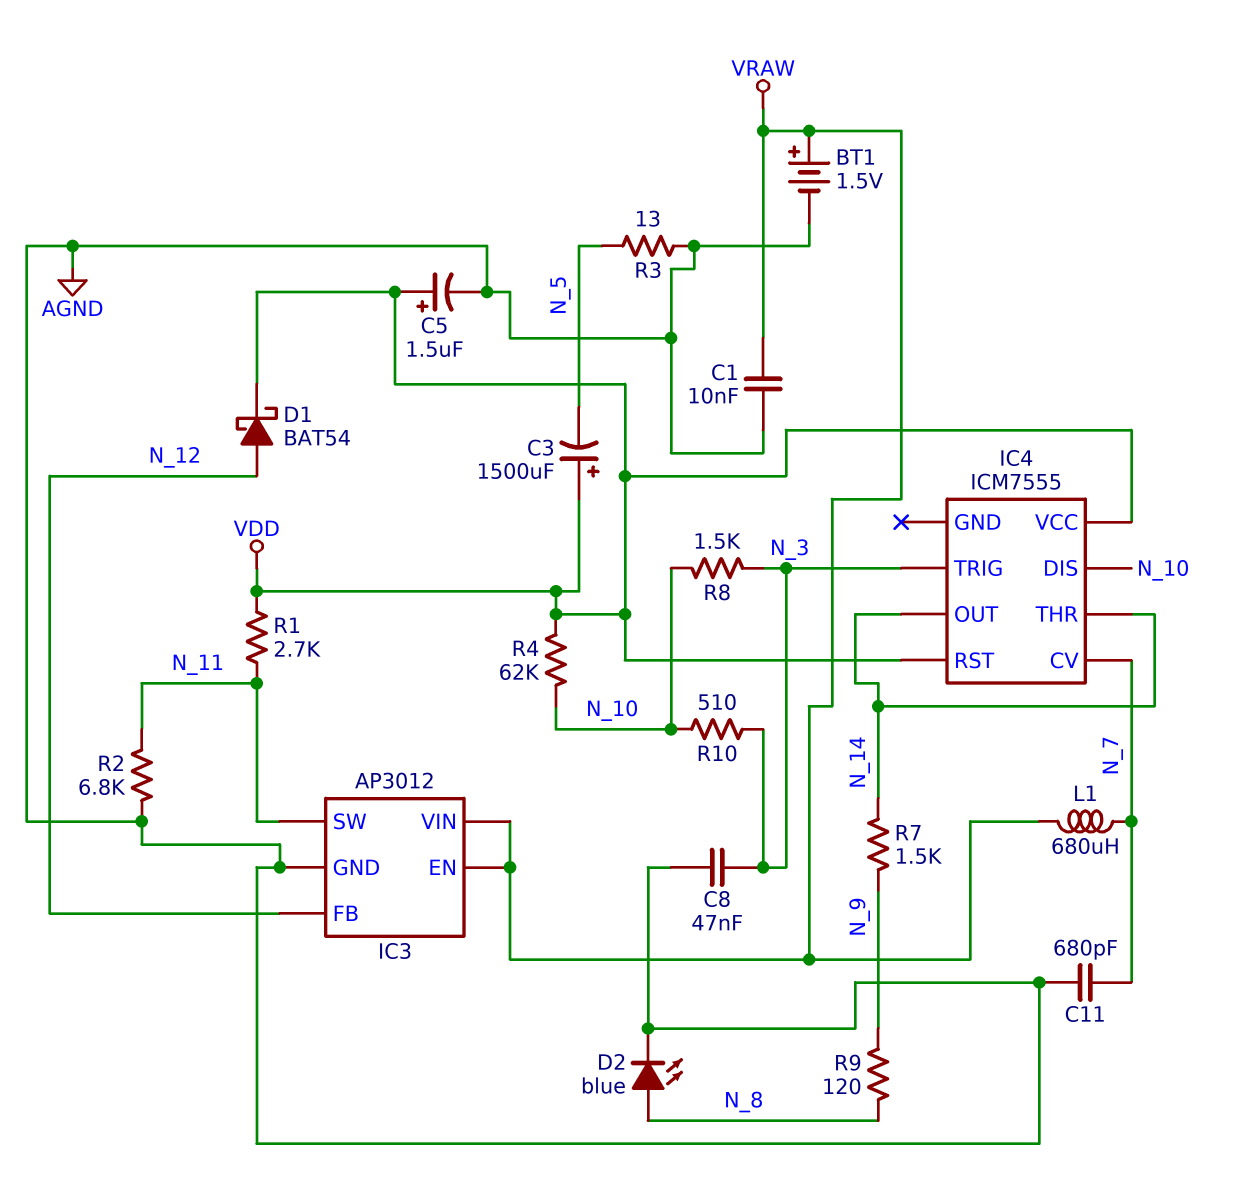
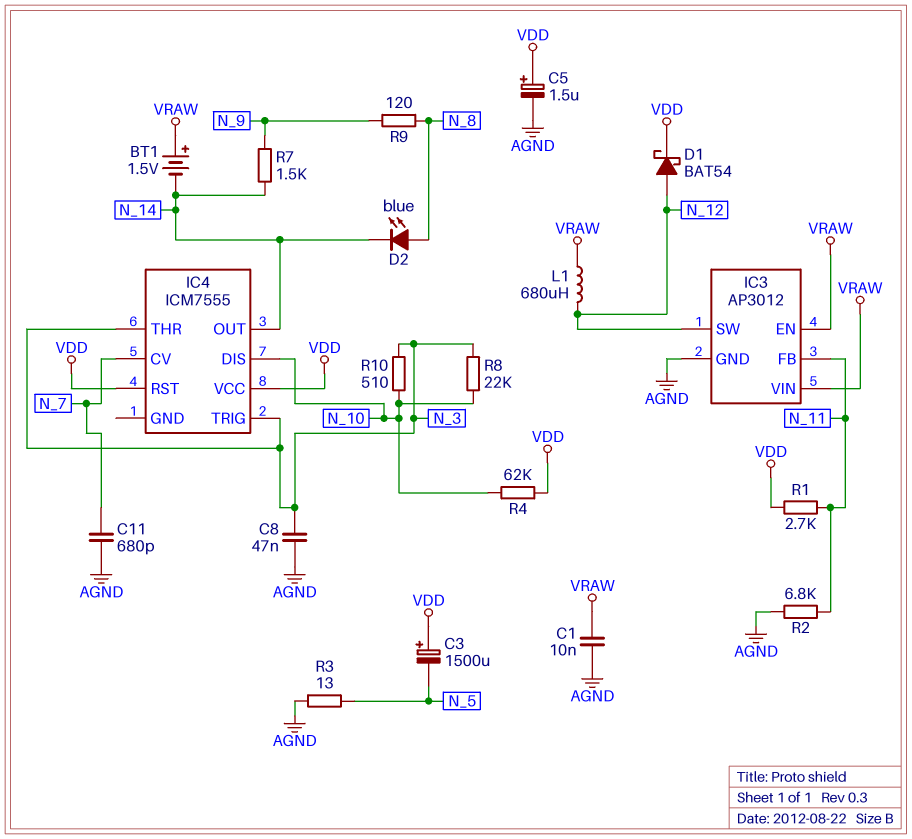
BT1: 1.5V (plus VRAW, minus AGND) -> 1.5V (plus VRAW, minus N_14)
D2: LED blue (A N_8, K AGND) -> LED blue (A N_8, K N_14)
IC3 pin FB: N_12 -> N_11
IC3 pin SW: N_11 -> N_12
IC4 pin THR: N_14 -> N_3
L1: 680uH (N_7, VRAW) -> 680uH (N_12, VRAW)
R8: 1.5k (N_3, N_10) -> 22k (N_3, N_10)

